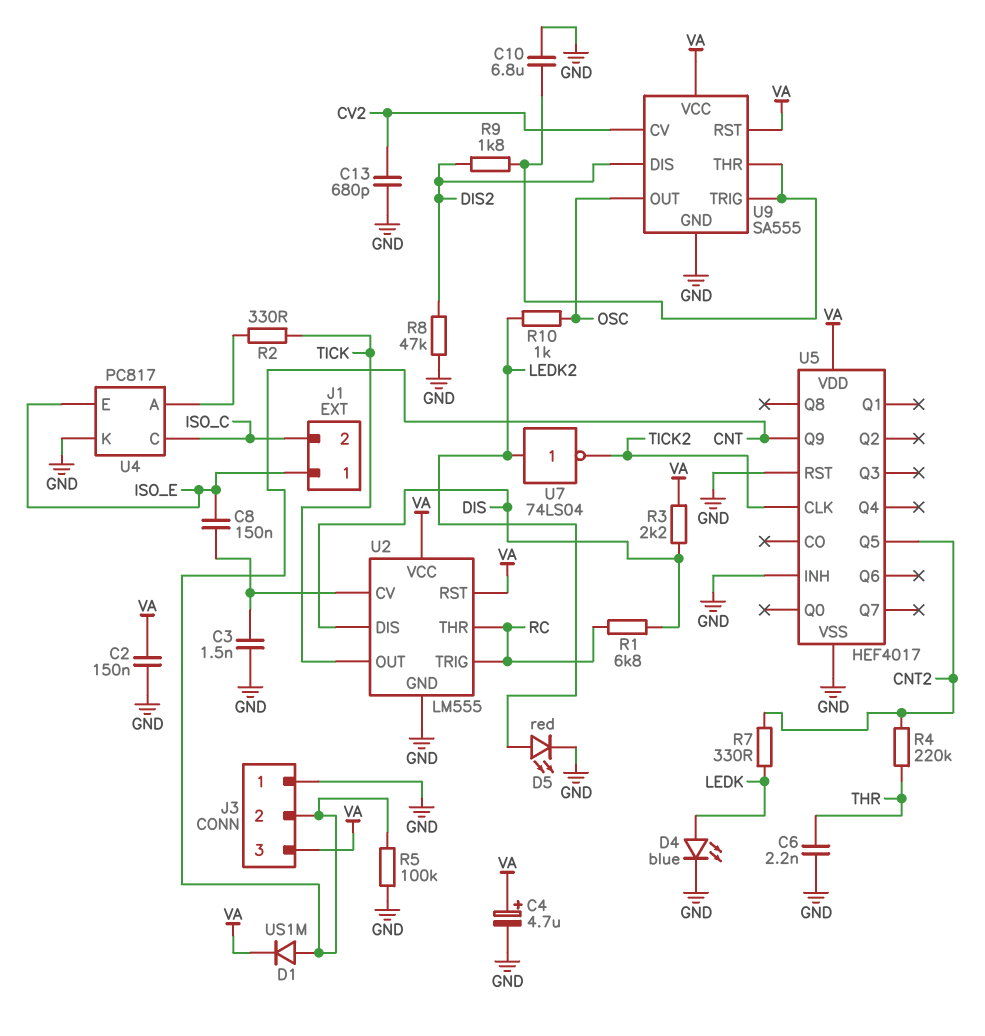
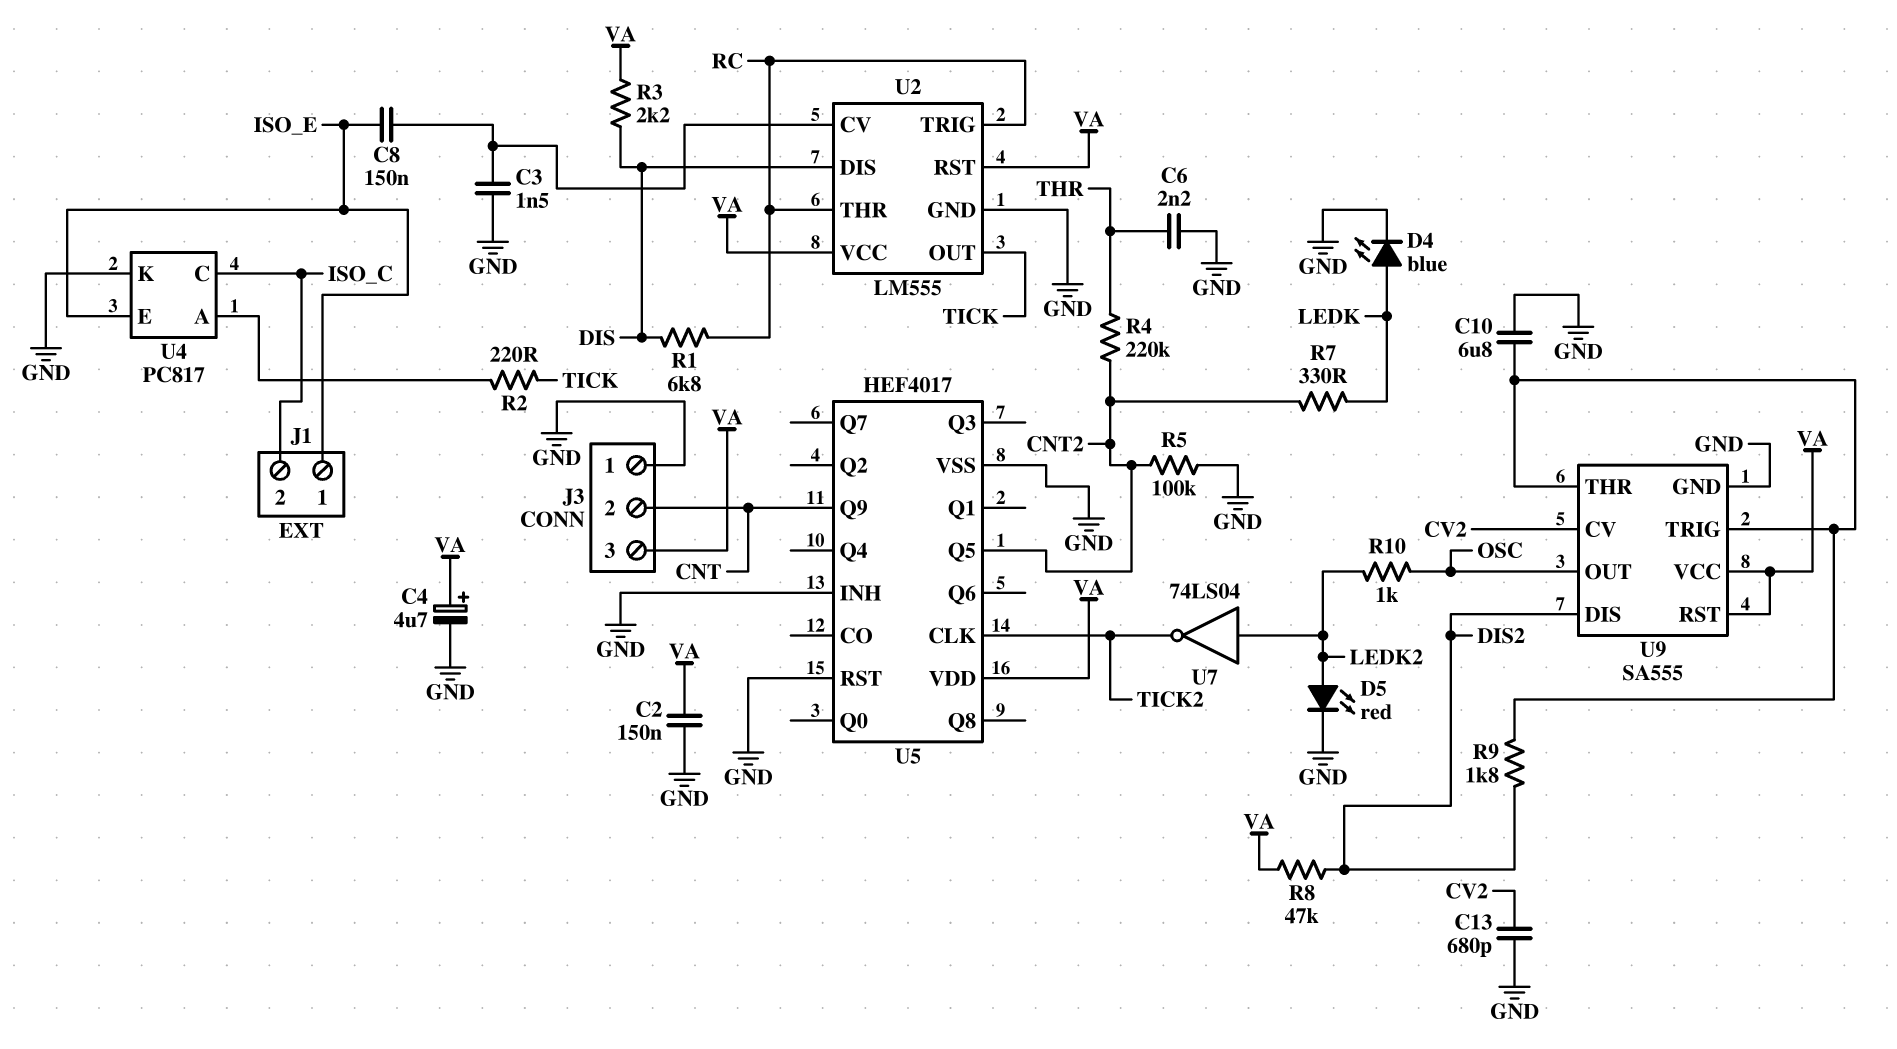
D1: diode US1M (A CNT, K VA) -> none
R2: 330 (TICK, U4/A) -> 220 (TICK, U4/A)
R5: 100k (CNT, GND) -> 100k (CNT2, GND)
R8: 47k (DIS2, GND) -> 47k (DIS2, VA)

